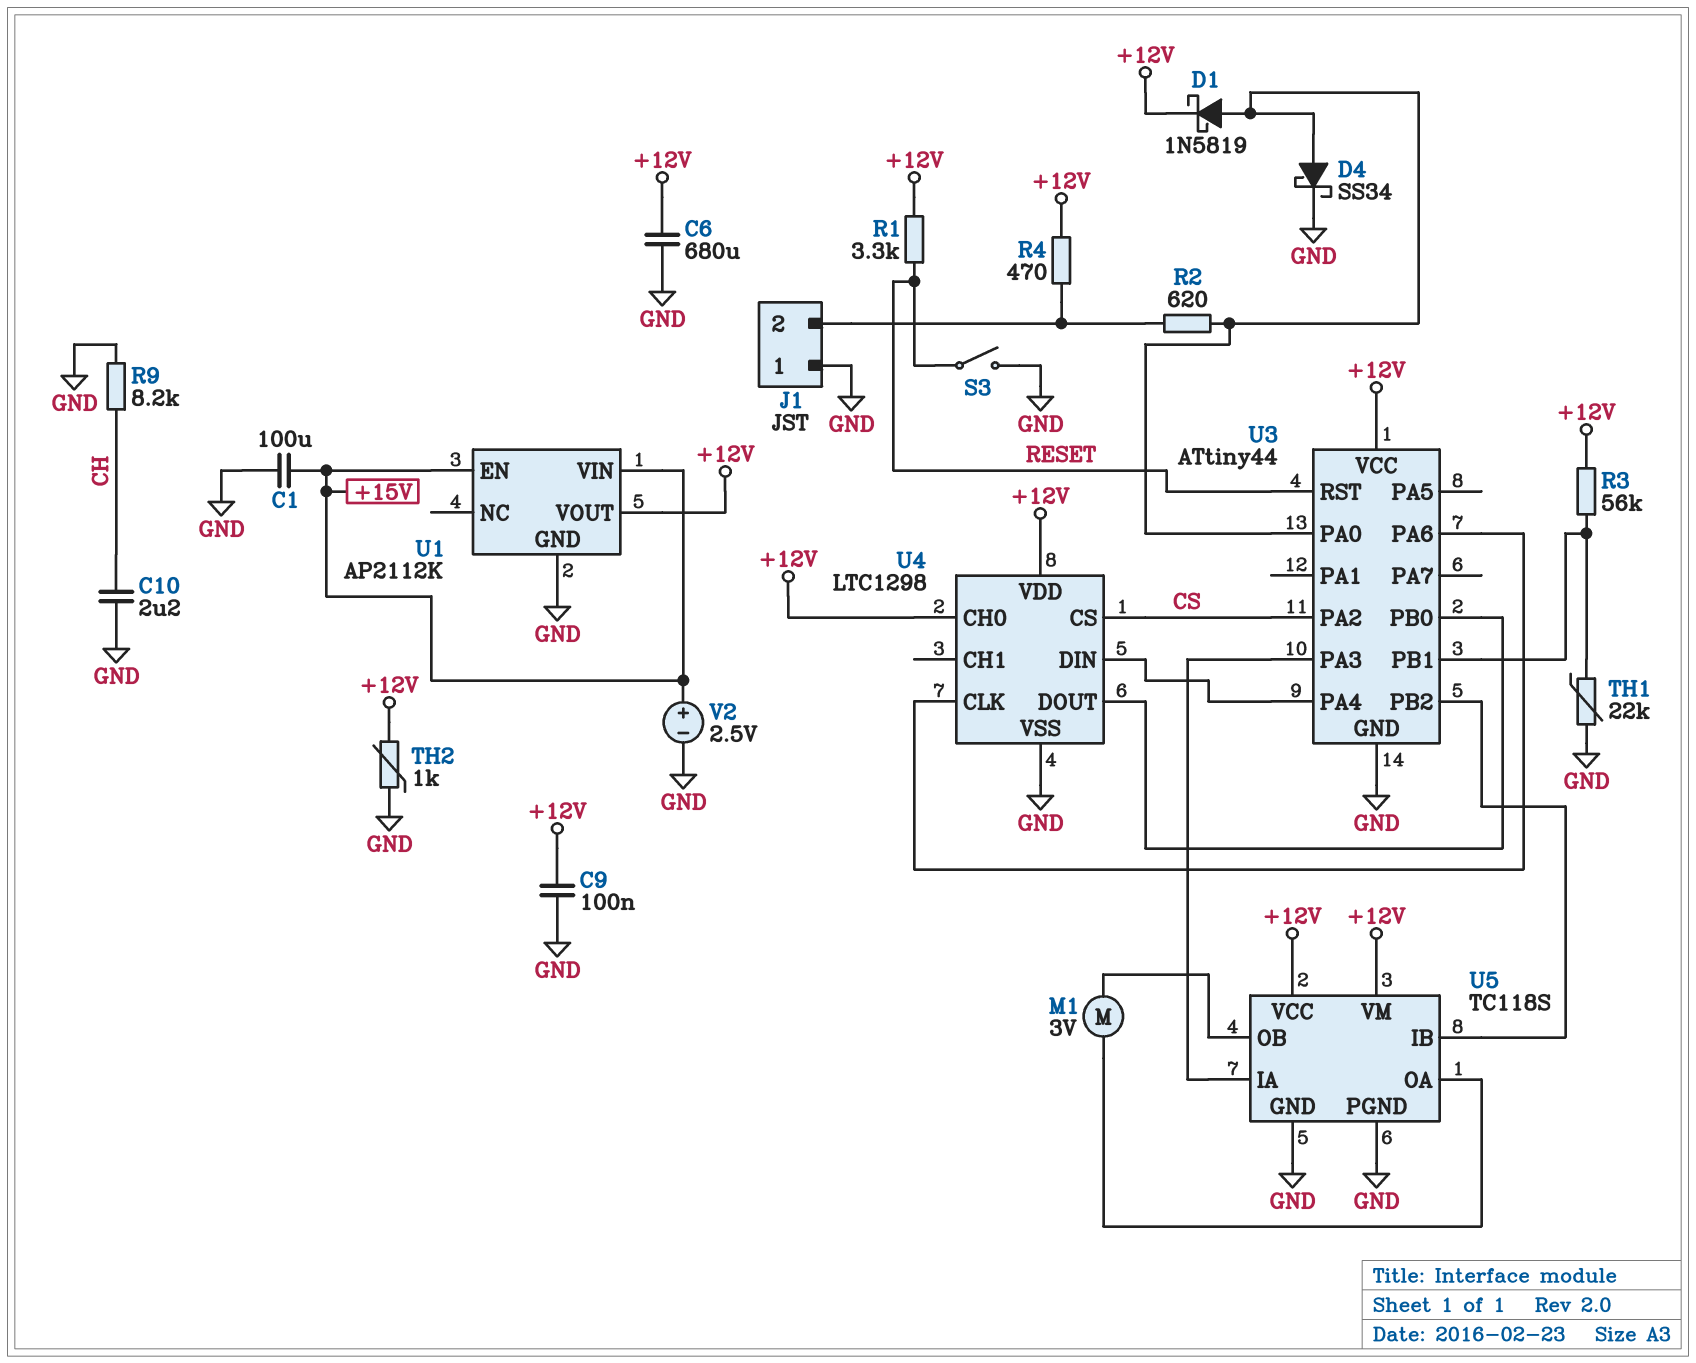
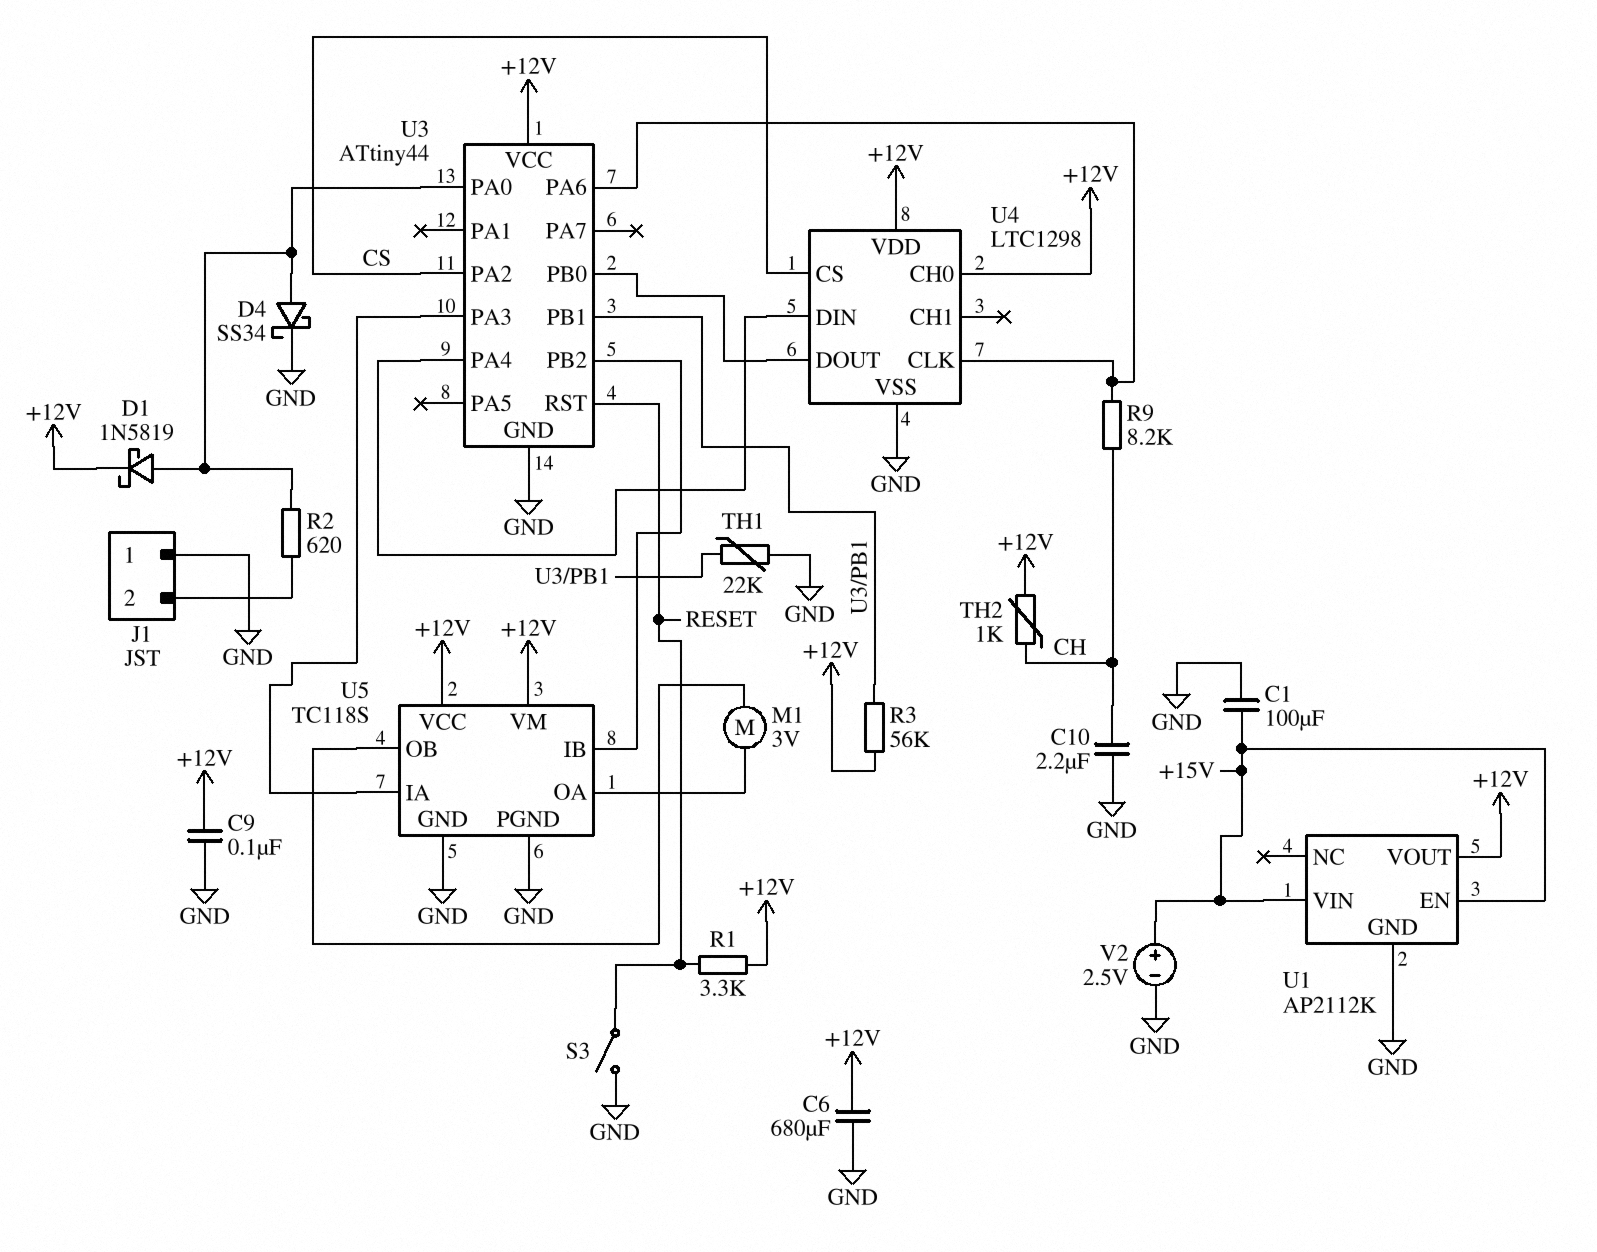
R4: 470 (+12V, J1/2) -> none
R9: 8.2k (CH, GND) -> 8.2k (CH, U3/PA6)
TH2: 1k (+12V, GND) -> 1k (+12V, CH)

